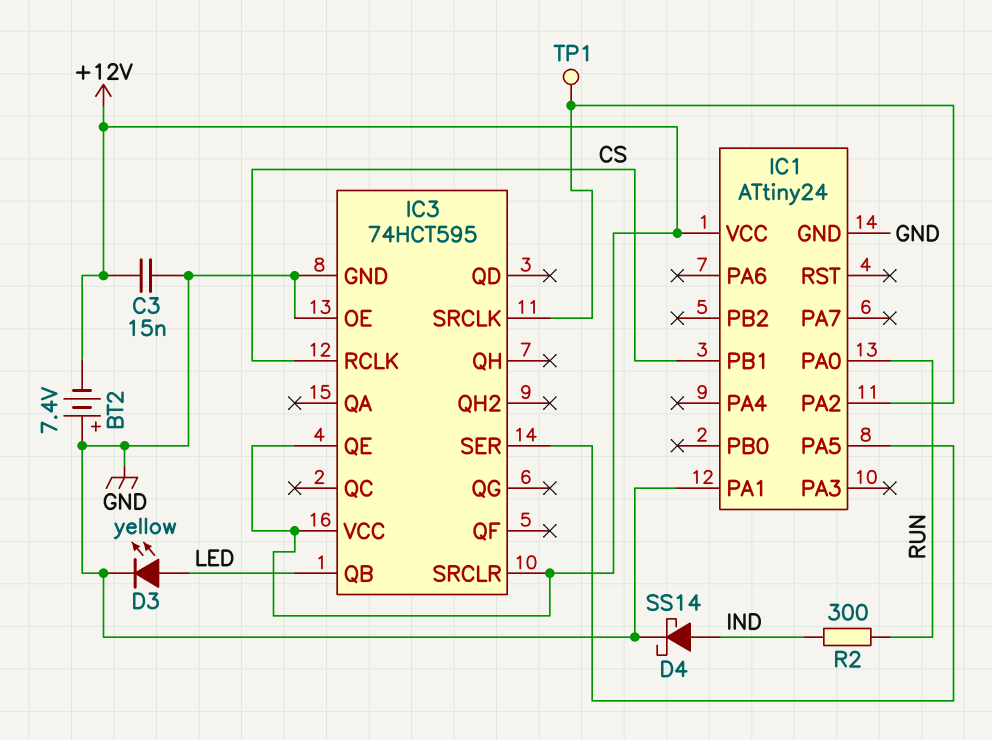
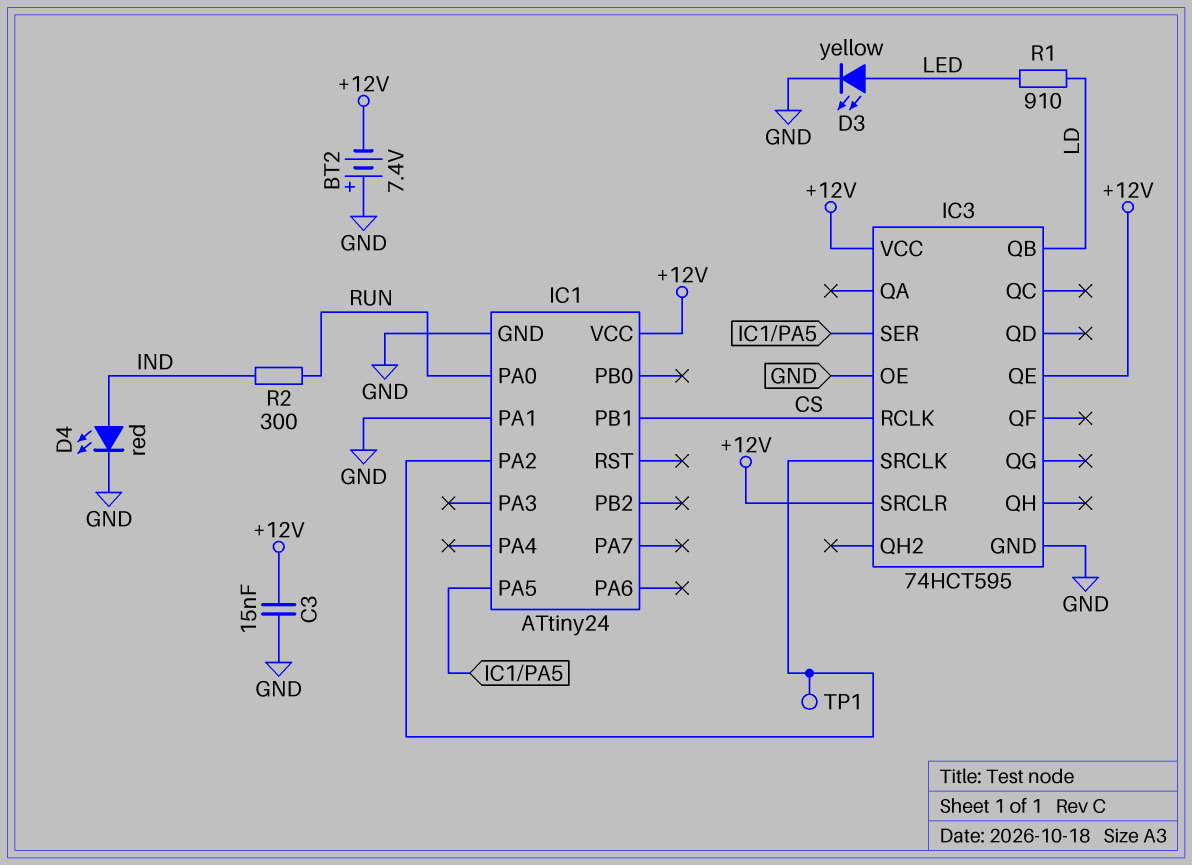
D4: schottky SS14 (A IND, K GND) -> LED red (A IND, K GND)
IC3 pin QB: LED -> LD
R1: none -> 910 (LD, LED)

